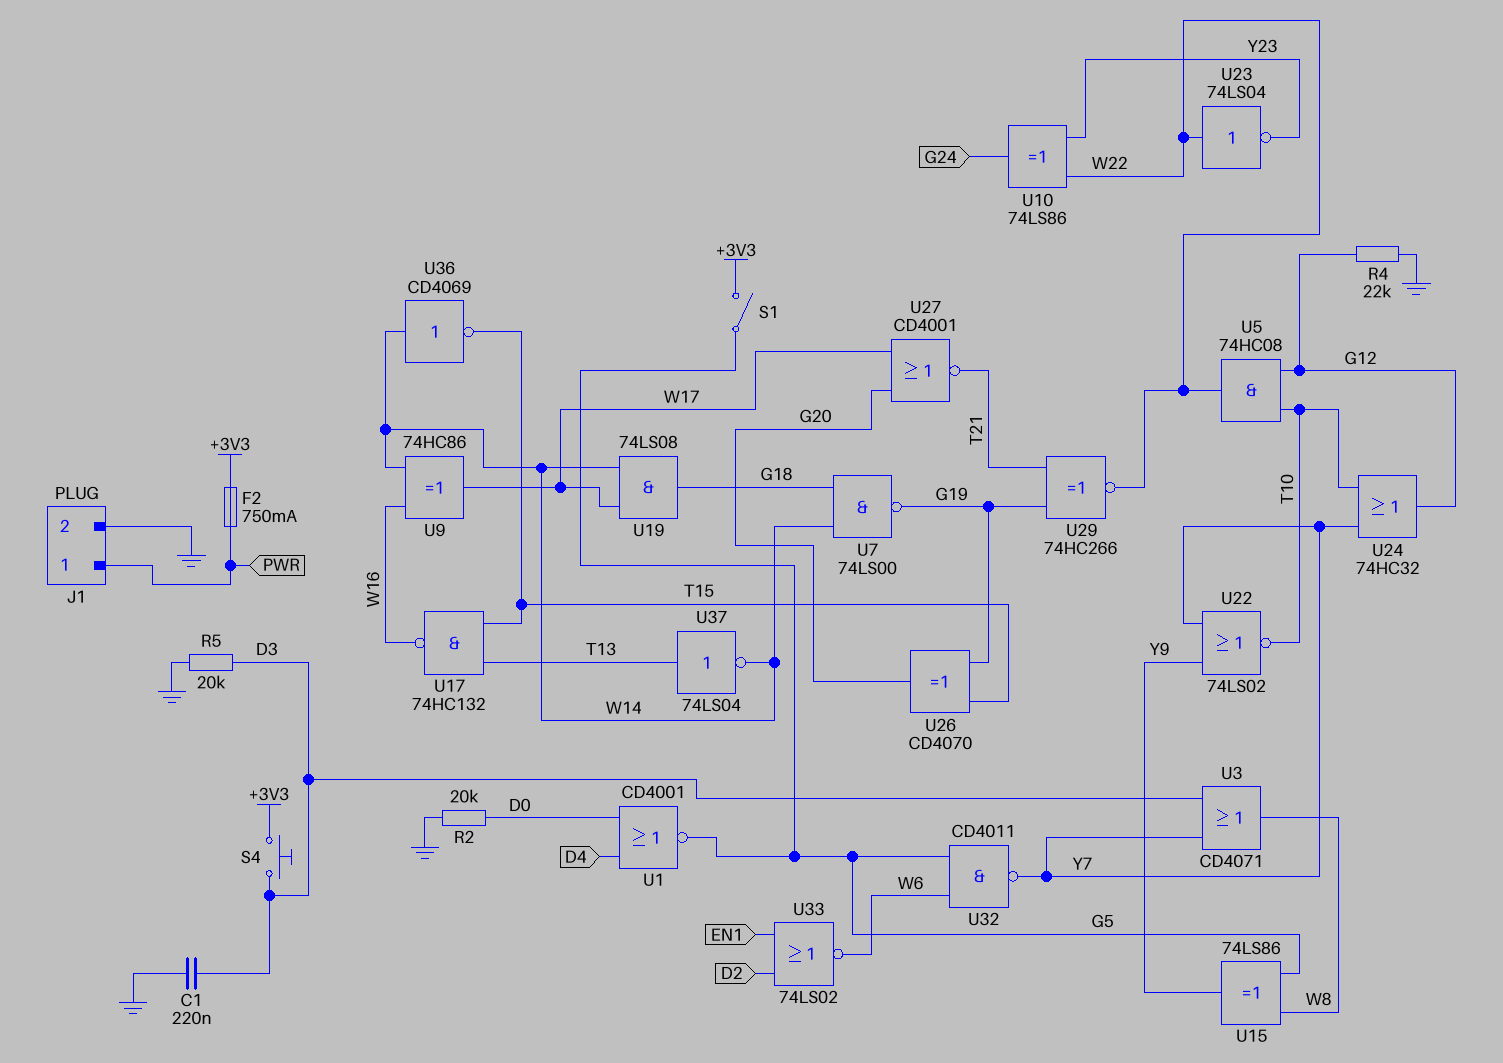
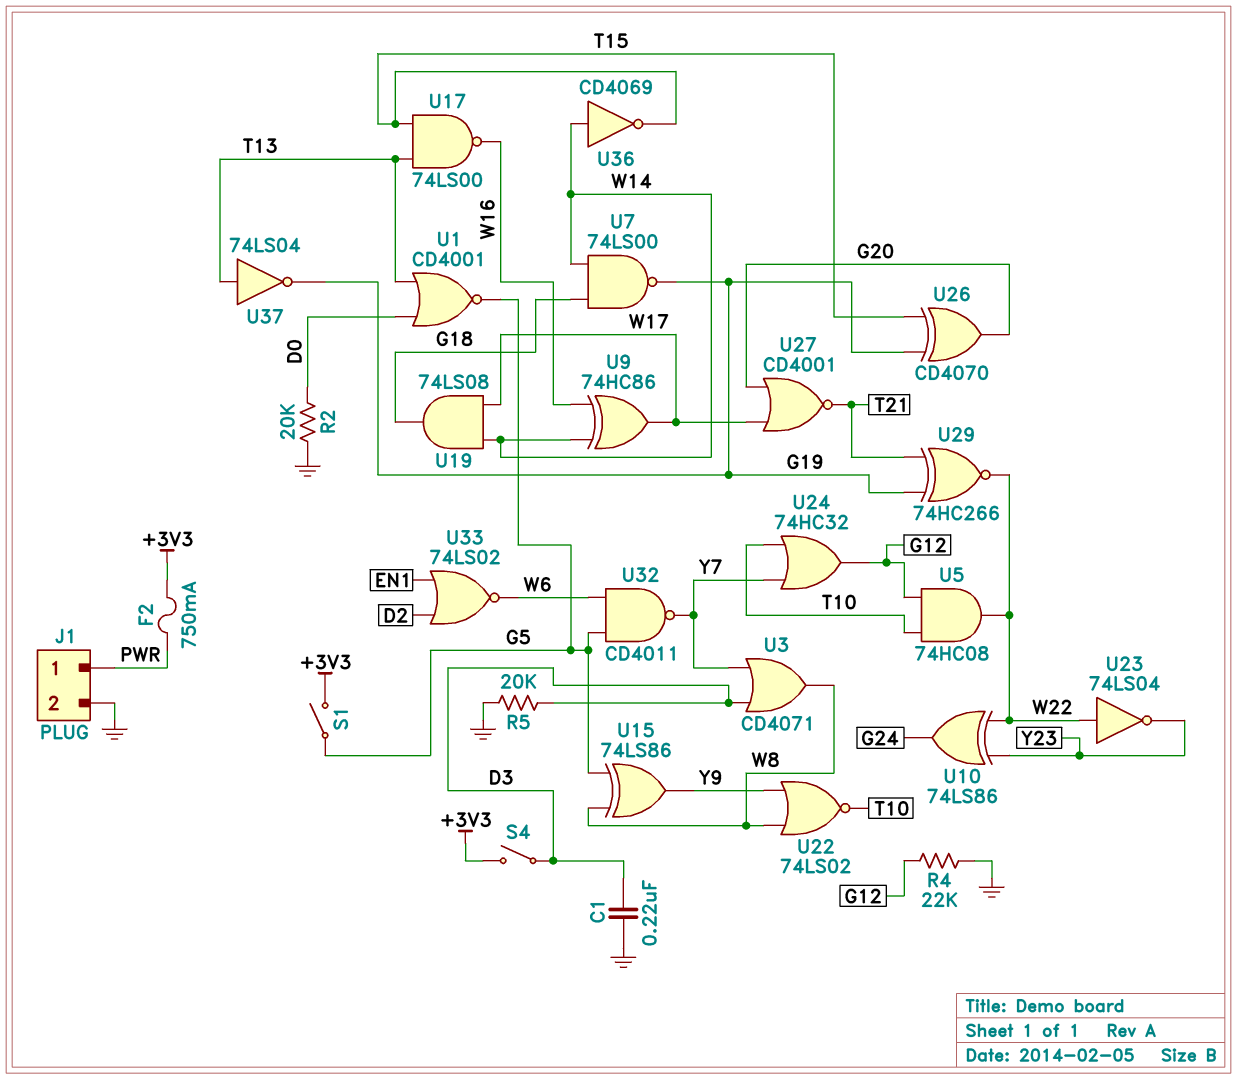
S4: button (+3V3, D3) -> switch (+3V3, D3)
U1: NOR CD4001 (in D0, in D4, out G5) -> NOR CD4001 (in D0, in T13, out G5)
U17: NAND 74HC132 (in T13, in T15, out W16) -> NAND 74LS00 (in T13, in T15, out W16)
U22: NOR 74LS02 (in Y7, in Y9, out T10) -> NOR 74LS02 (in W8, in Y9, out T10)
U37: NOT 74LS04 (in T13, out W14) -> NOT 74LS04 (in T13, out G19)

